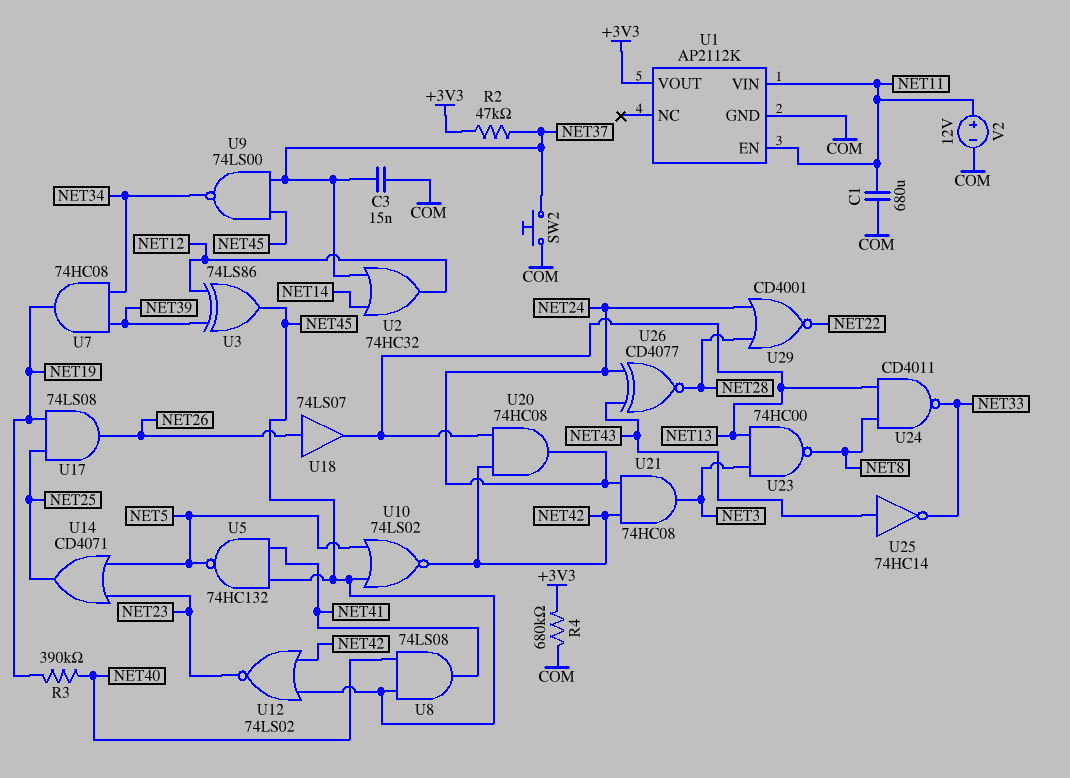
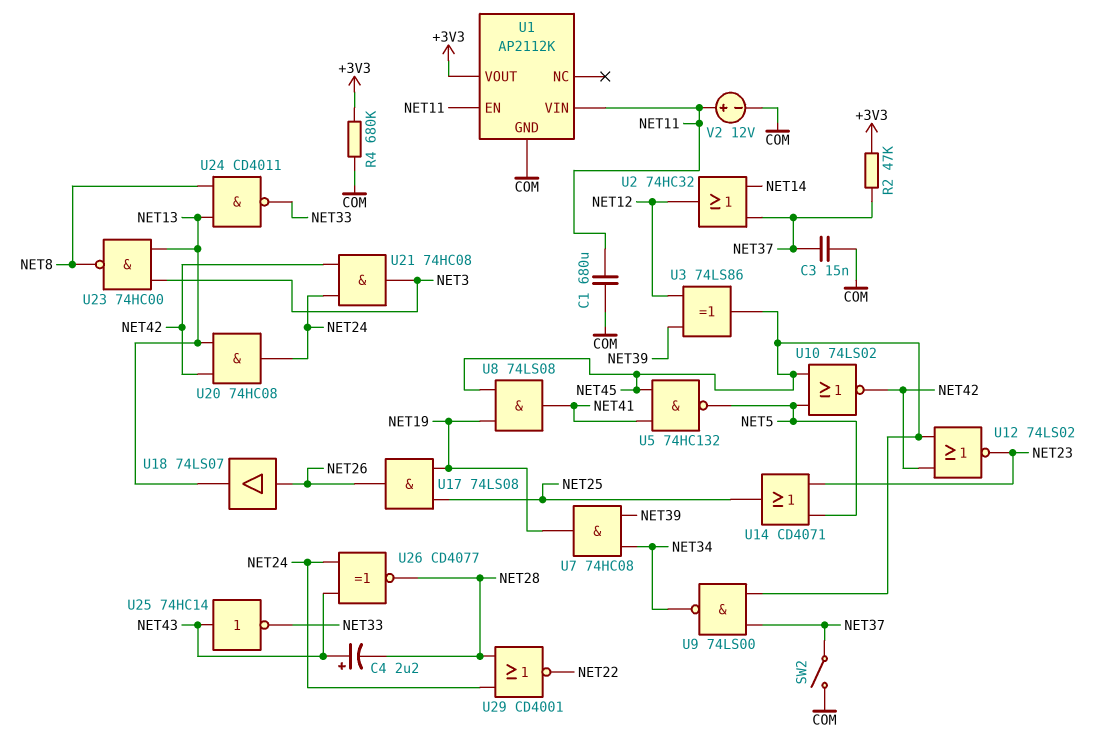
C4: none -> 2.2uF (plus NET43, minus NET28)
R3: 390k (NET19, NET40) -> none
SW2: button (COM, NET37) -> switch (COM, NET37)
U8: AND 74LS08 (in NET40, in NET45, out NET41) -> AND 74LS08 (in NET19, in NET45, out NET41)

